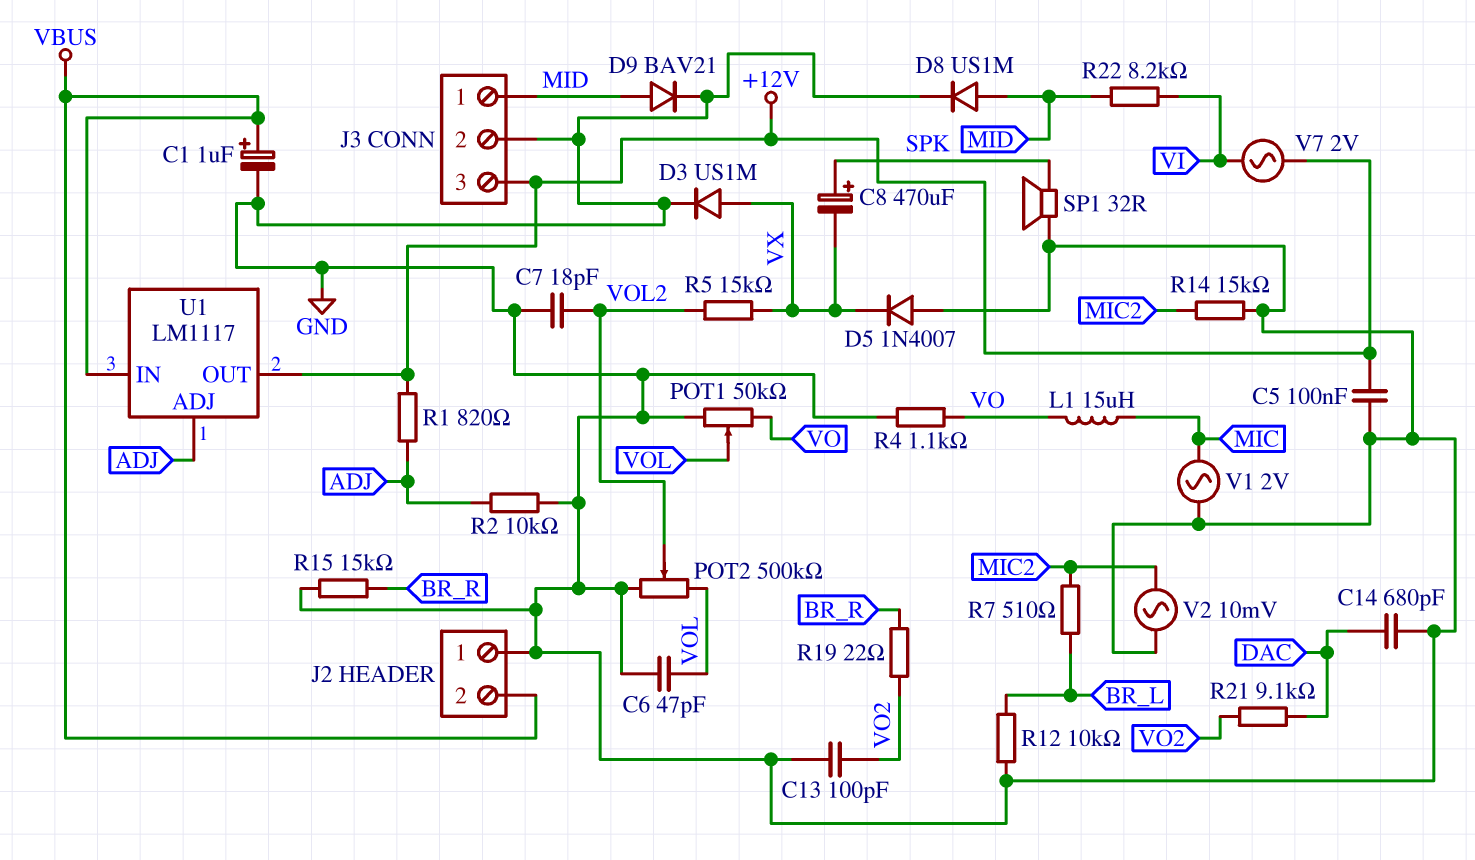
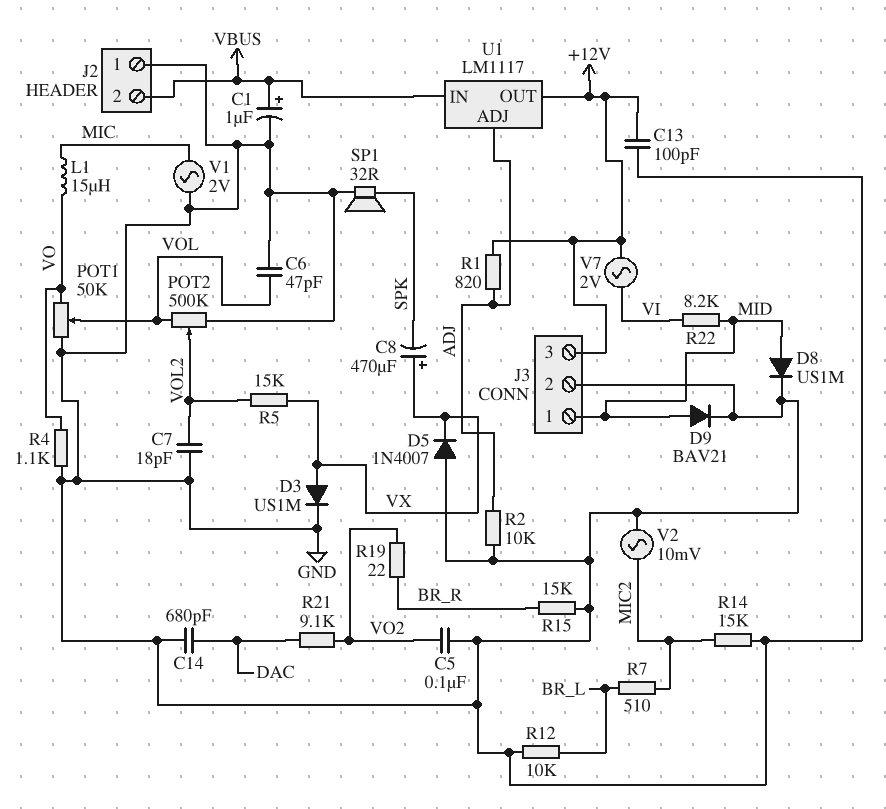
C5: 100nF (+12V, GND) -> 100nF (GND, VO2)
C8: 470uF (plus SPK, minus VX) -> 470uF (plus VX, minus SPK)
C13: 100pF (GND, VO2) -> 100pF (+12V, GND)

